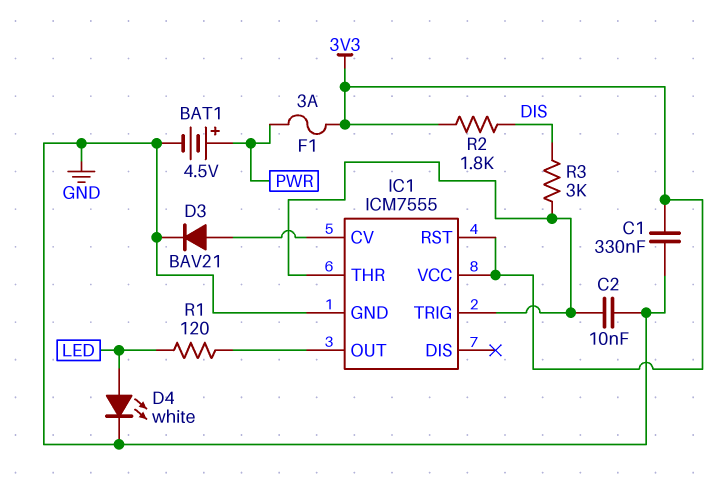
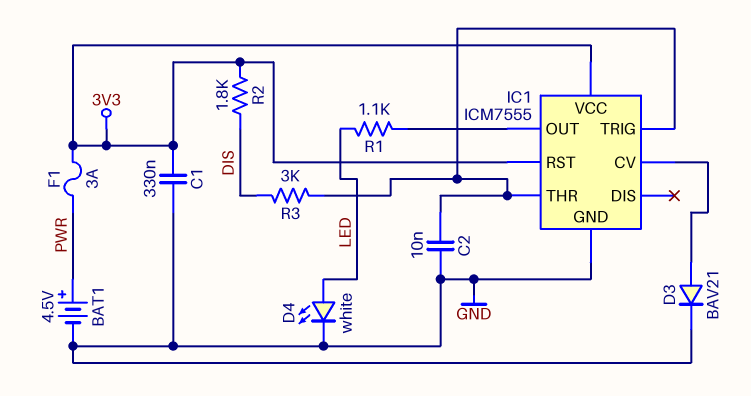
R1: 120 (IC1/OUT, LED) -> 1.1k (IC1/OUT, LED)

